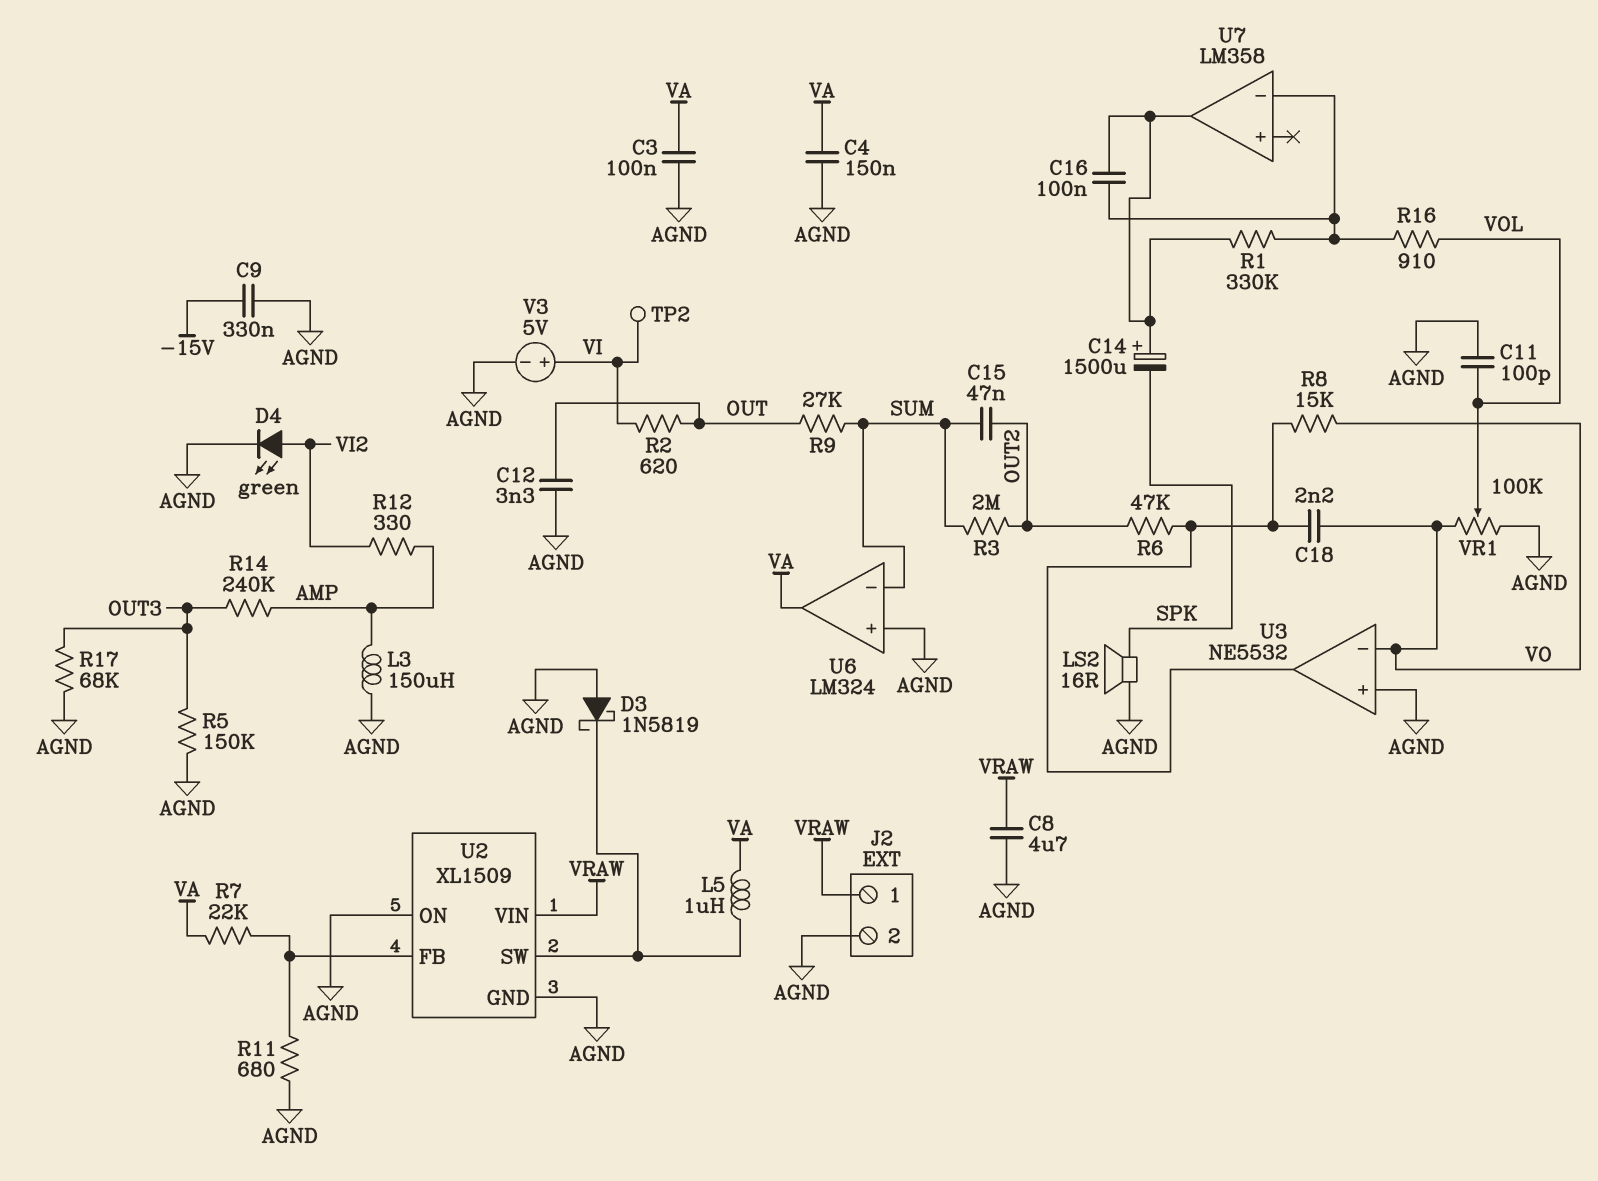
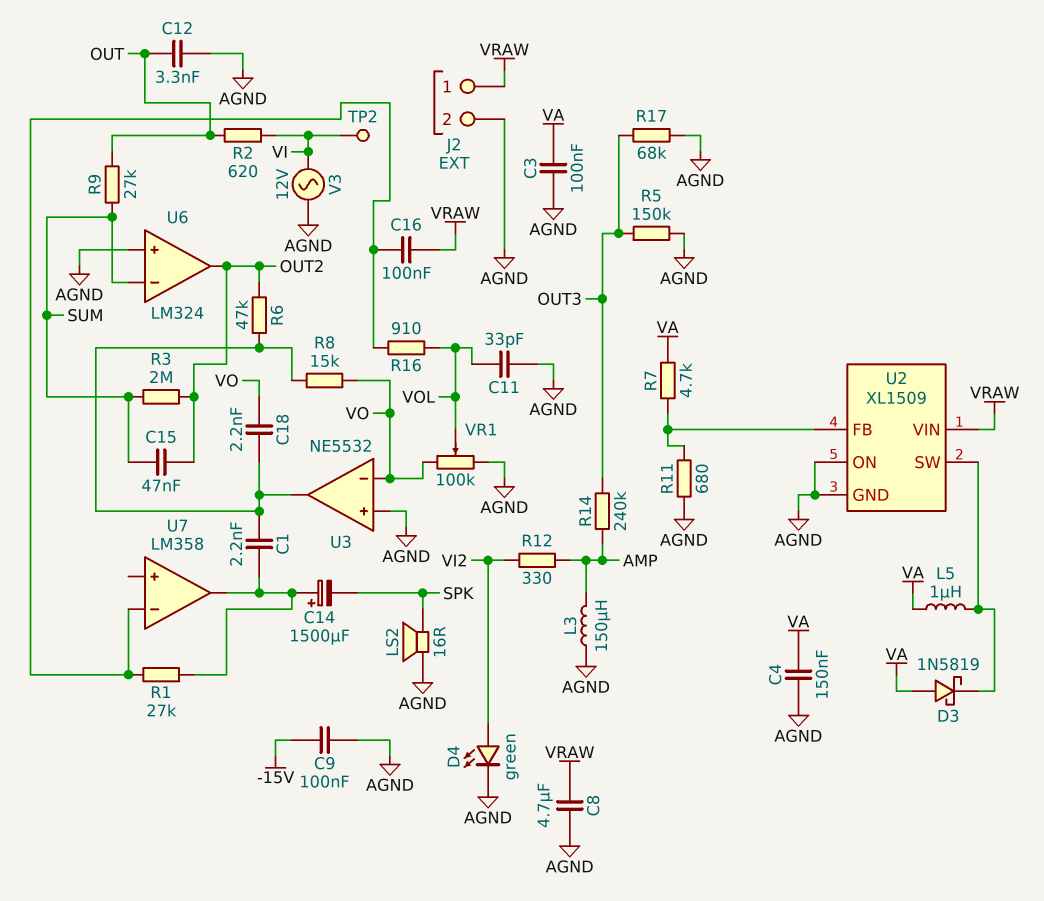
C1: none -> 2.2nF (U3/out, U7/out)
C9: 330nF (-15V, AGND) -> 100nF (-15V, AGND)
C11: 100pF (AGND, VOL) -> 33pF (AGND, VOL)
C16: 100nF (U7/in-, U7/out) -> 100nF (U7/in-, VRAW)
D3: schottky 1N5819 (A AGND, K U2/SW) -> schottky 1N5819 (A VA, K U2/SW)
R1: 330k (U7/in-, U7/out) -> 27k (U7/in-, U7/out)
R7: 22k (U2/FB, VA) -> 4.7k (U2/FB, VA)
U6 pin out: VA -> OUT2
V3: 5V (plus VI, minus AGND) -> AC 12V (AGND, VI)

